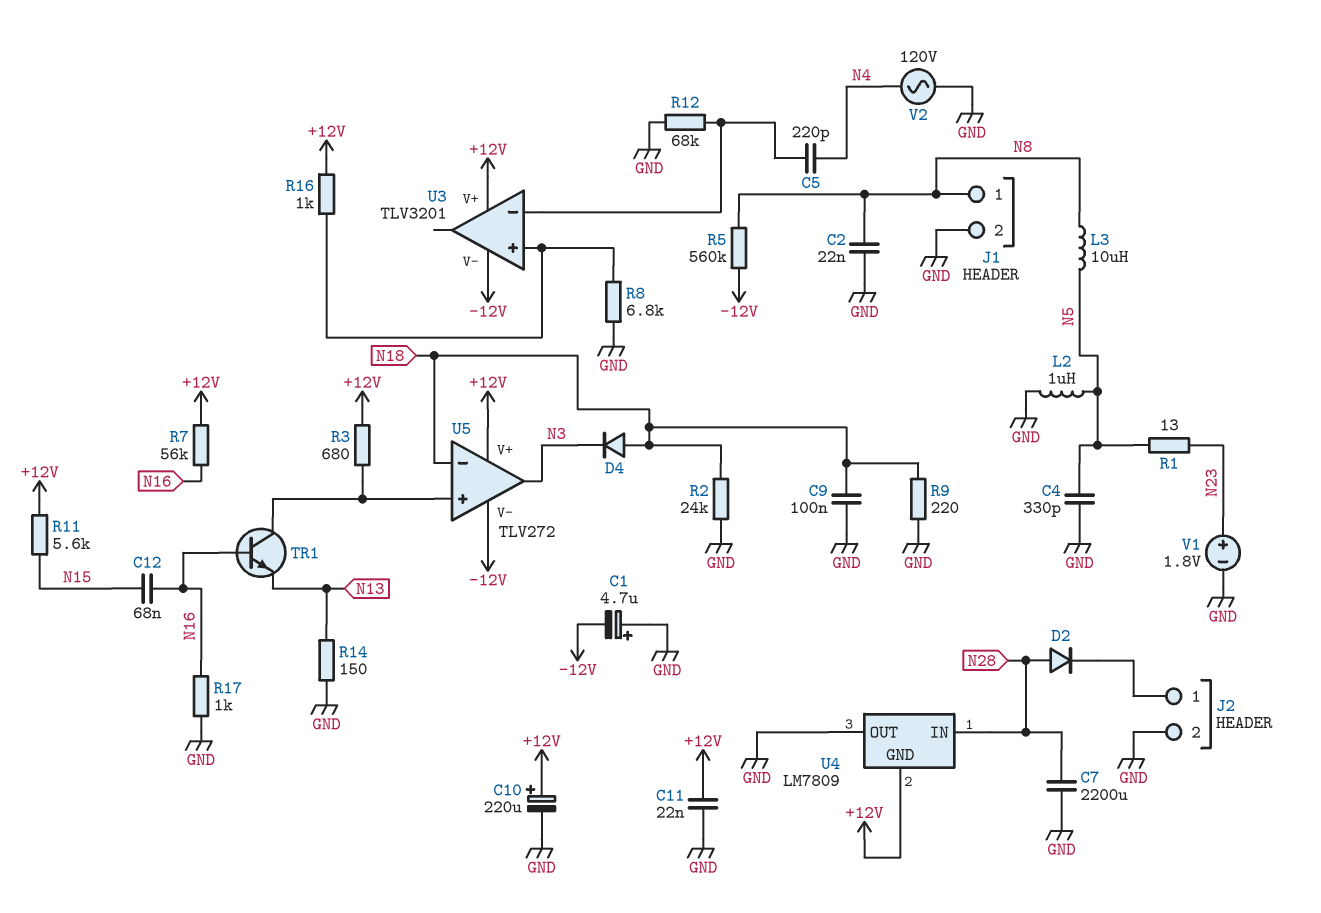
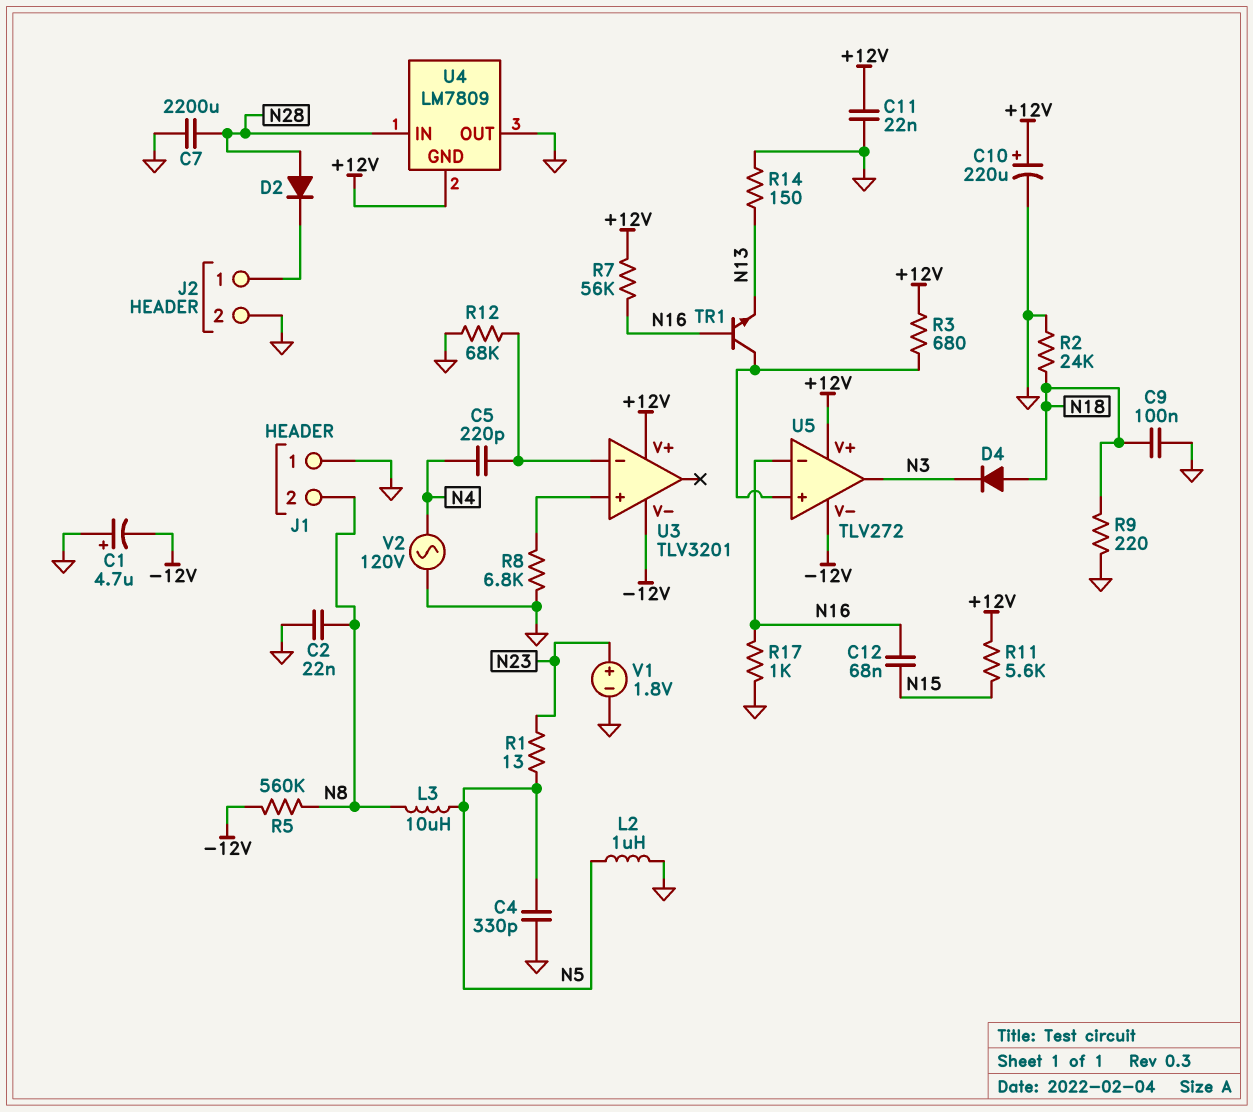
J1 pin 1: N8 -> GND
J1 pin 2: GND -> N8
R16: 1k (+12V, U3/in+) -> none
U5 pin in-: N18 -> N16

